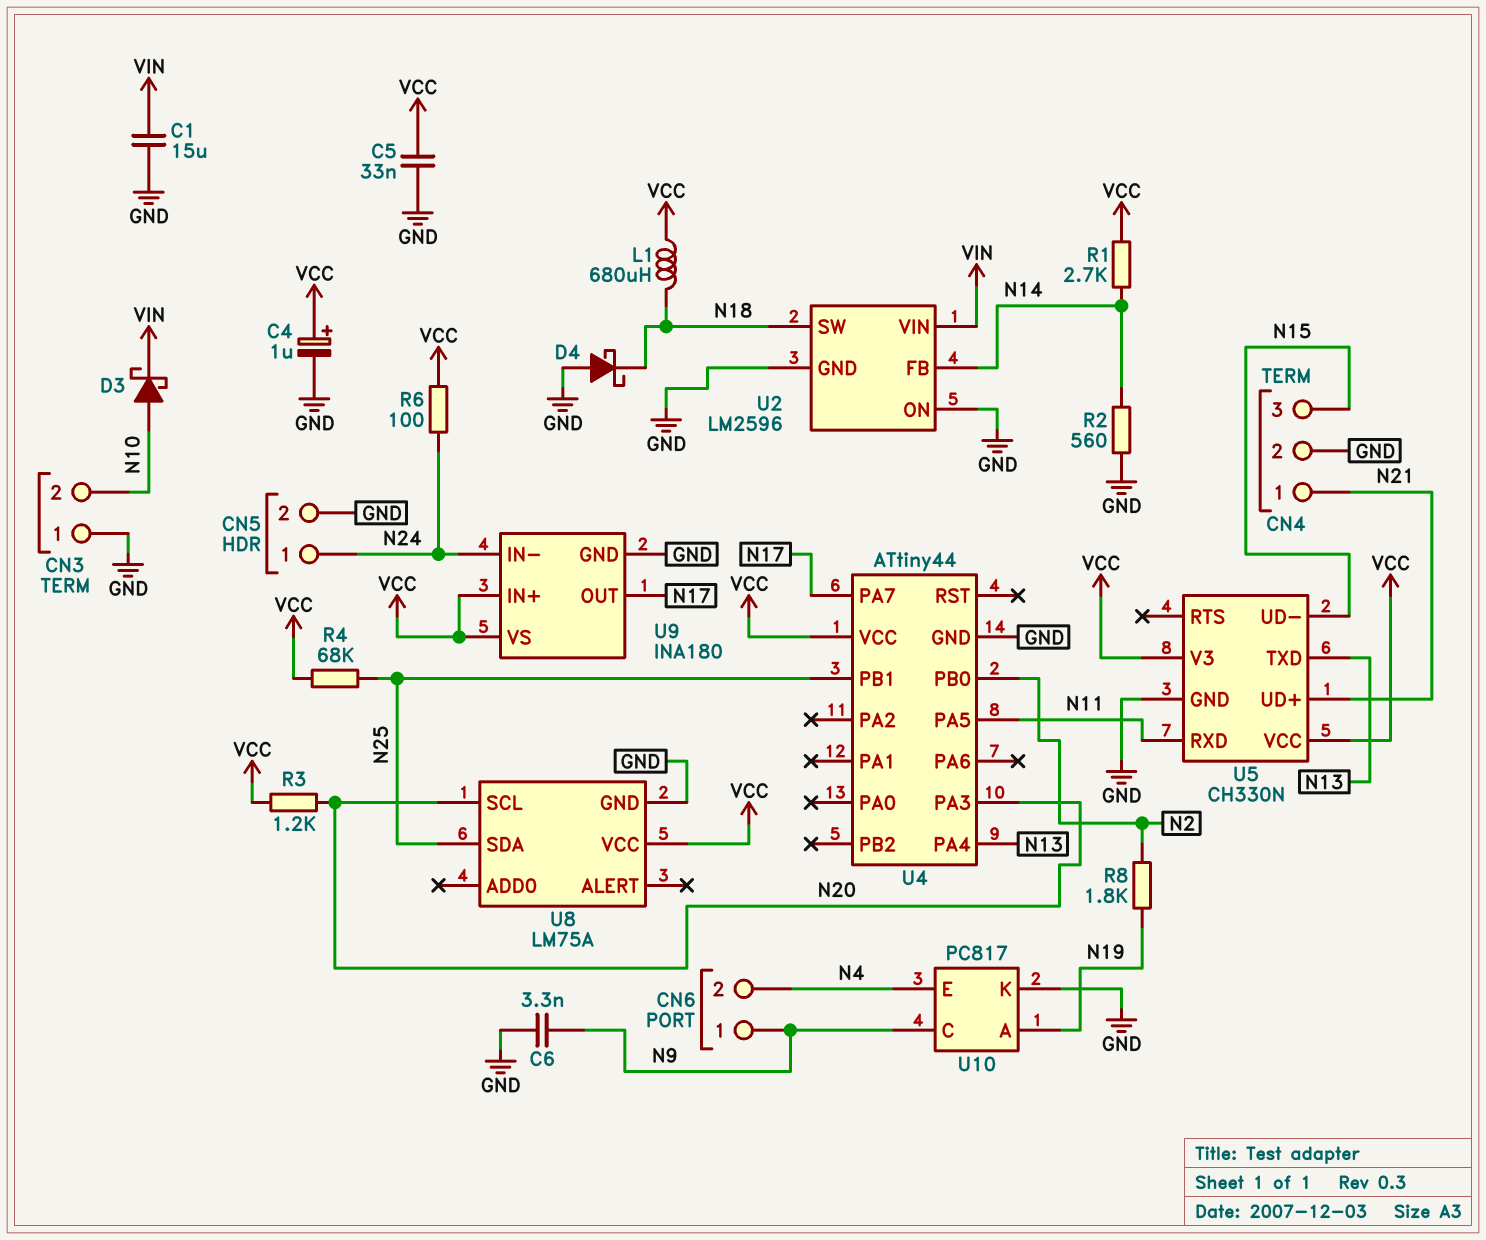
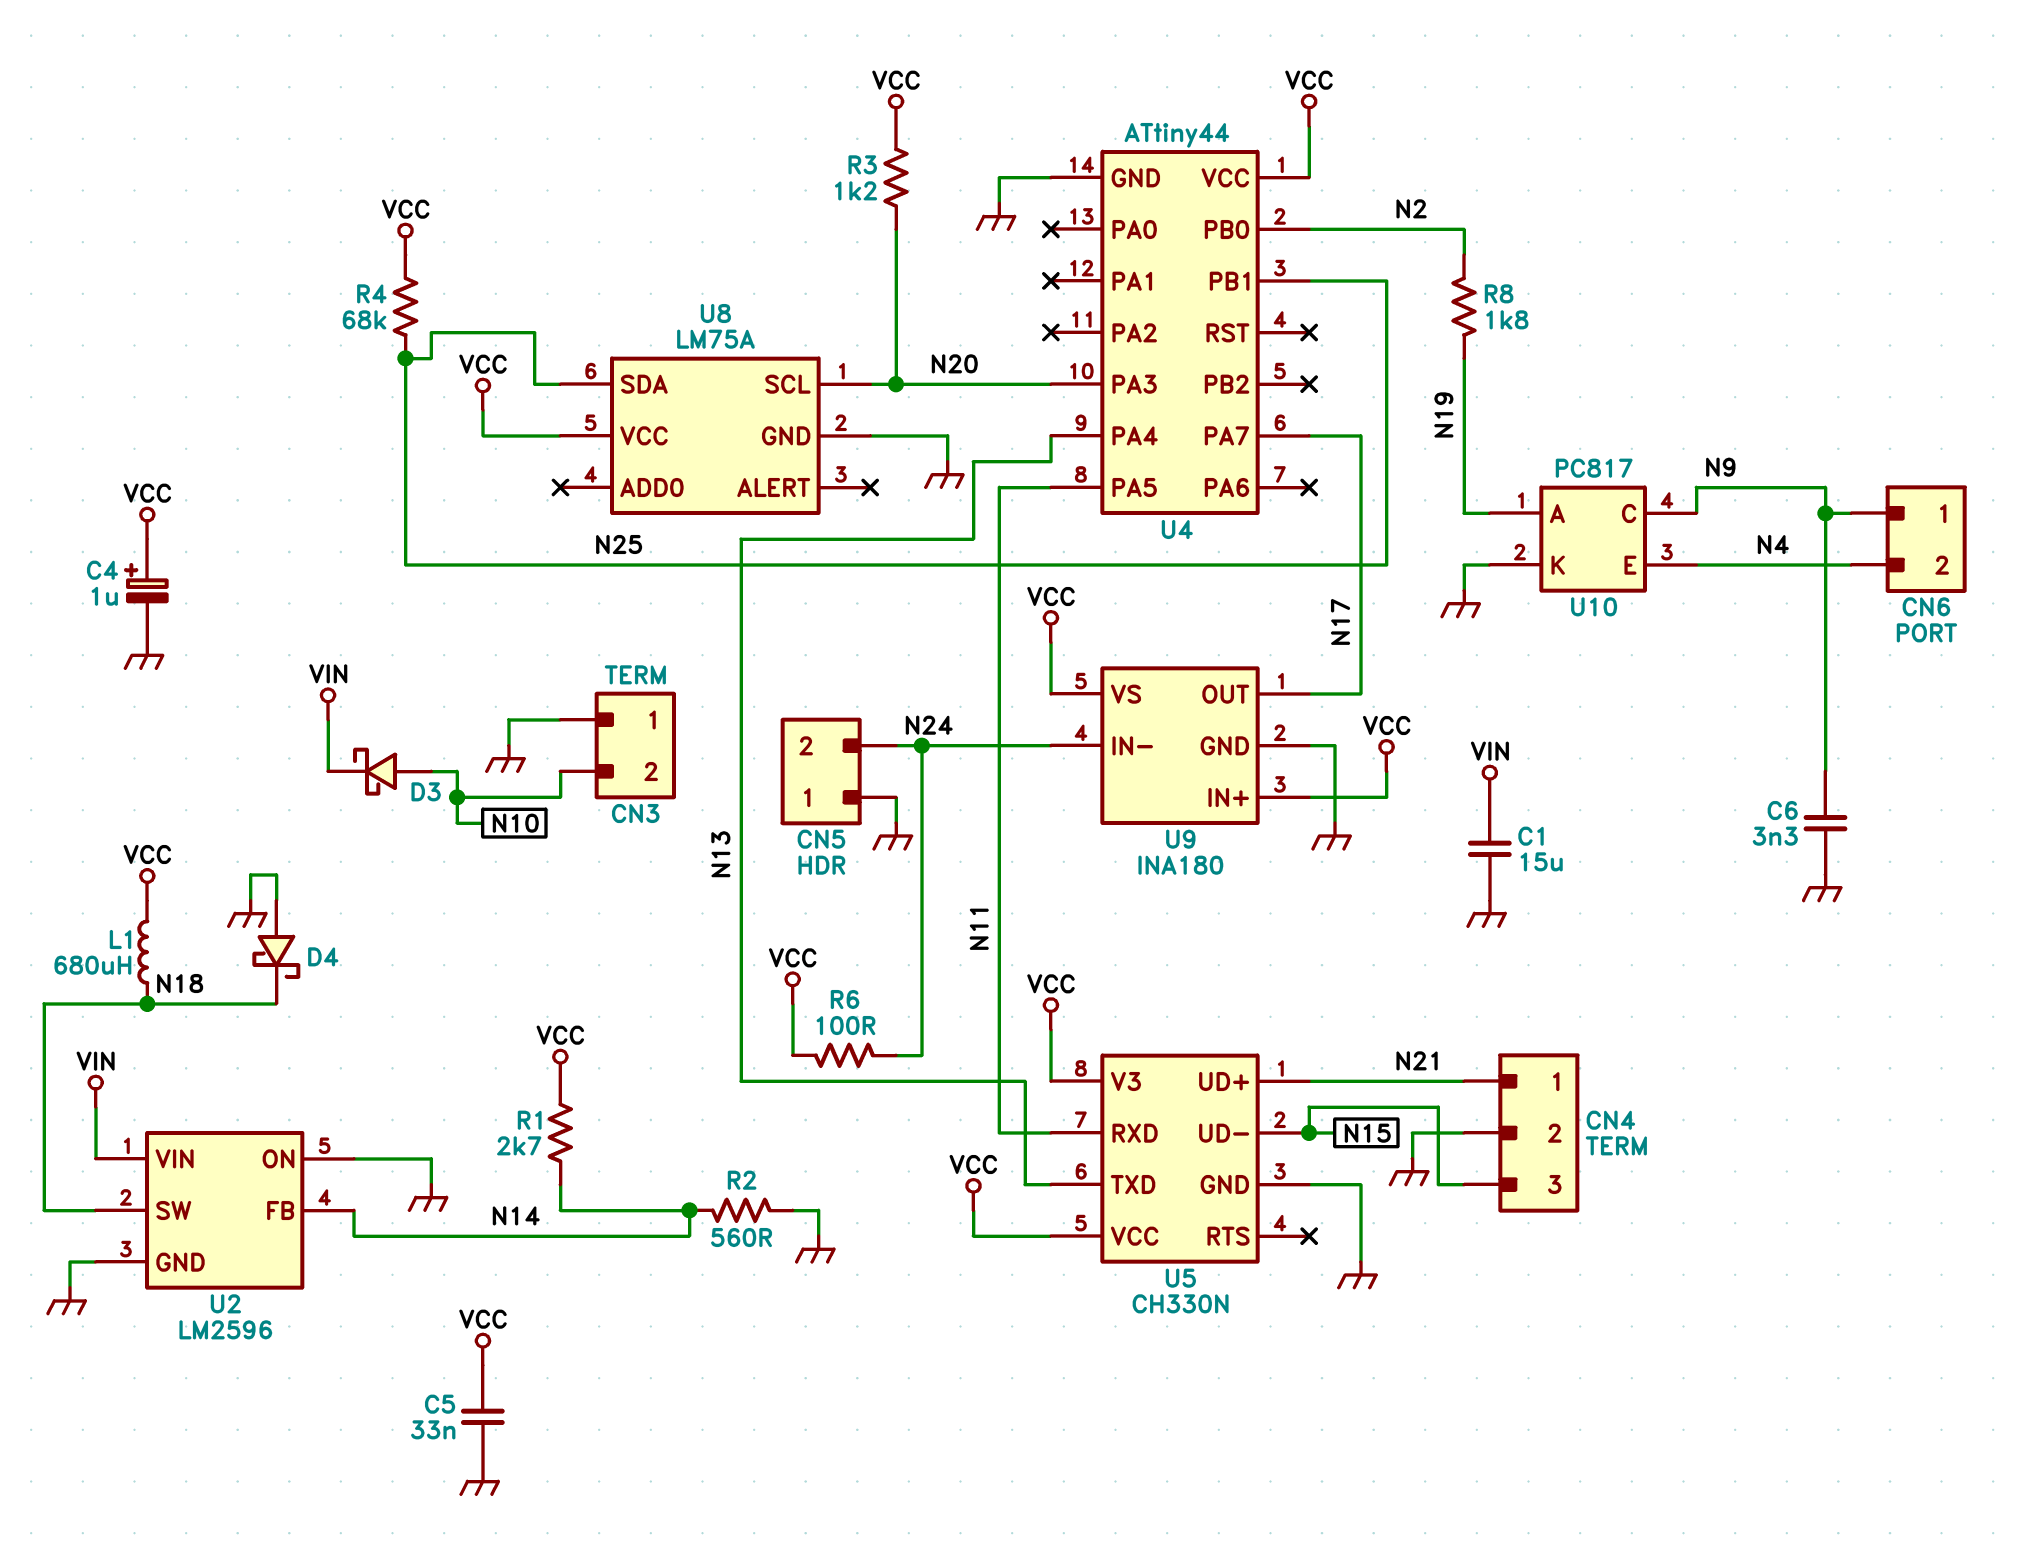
CN5 pin 1: N24 -> GND
CN5 pin 2: GND -> N24

